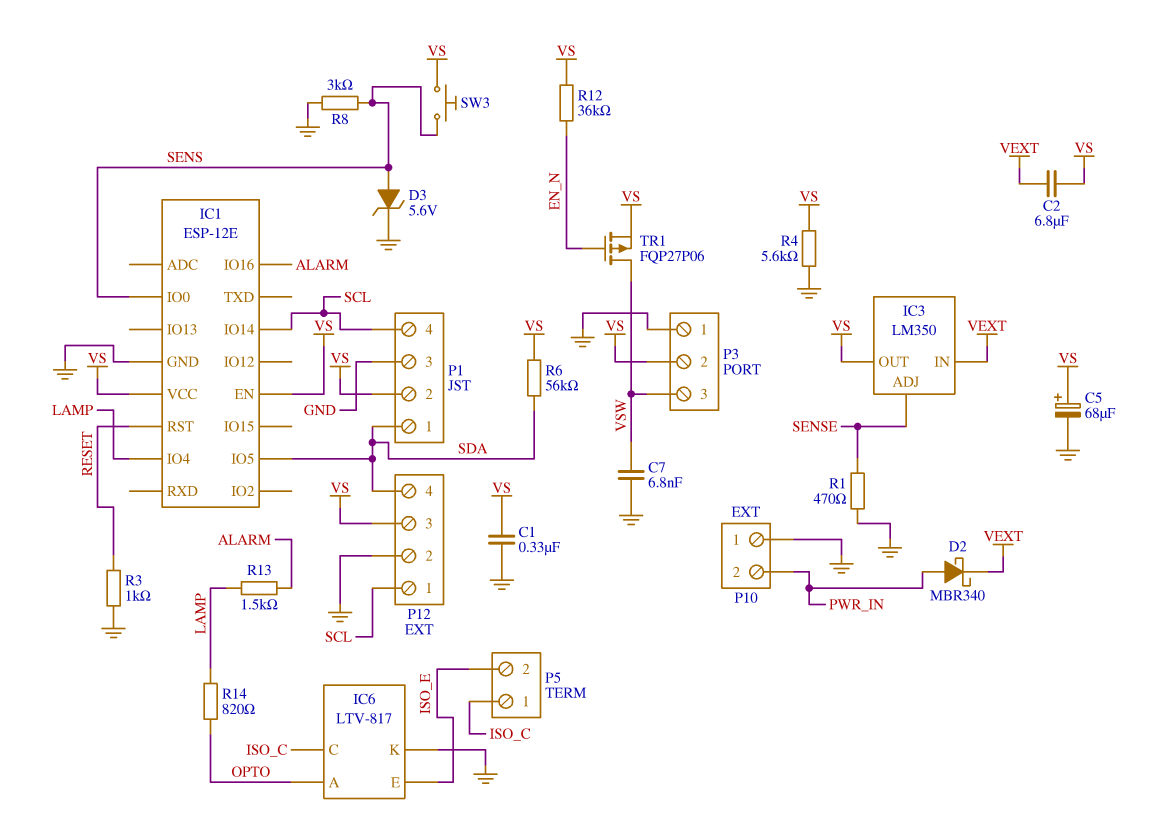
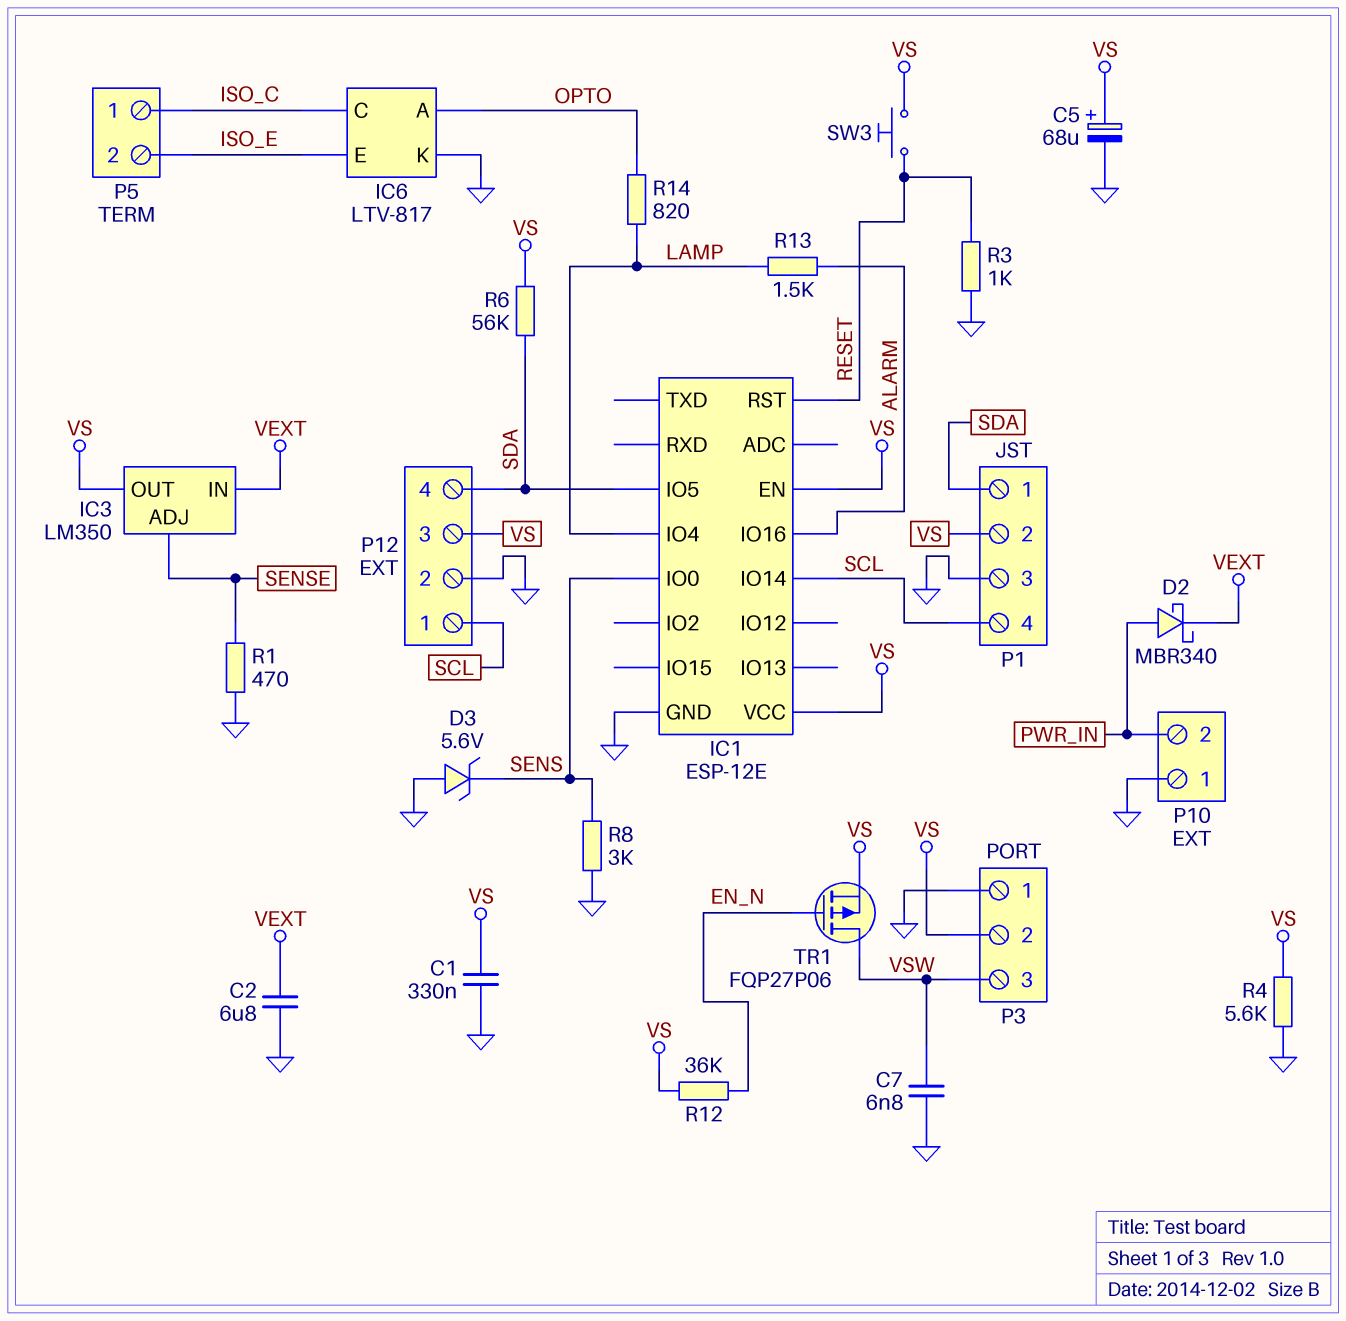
C2: 6.8uF (VEXT, VS) -> 6.8uF (GND, VEXT)
D3: zener 5.6V (A SENS, K GND) -> zener 5.6V (A GND, K SENS)
SW3: button (SENS, VS) -> button (RESET, VS)

